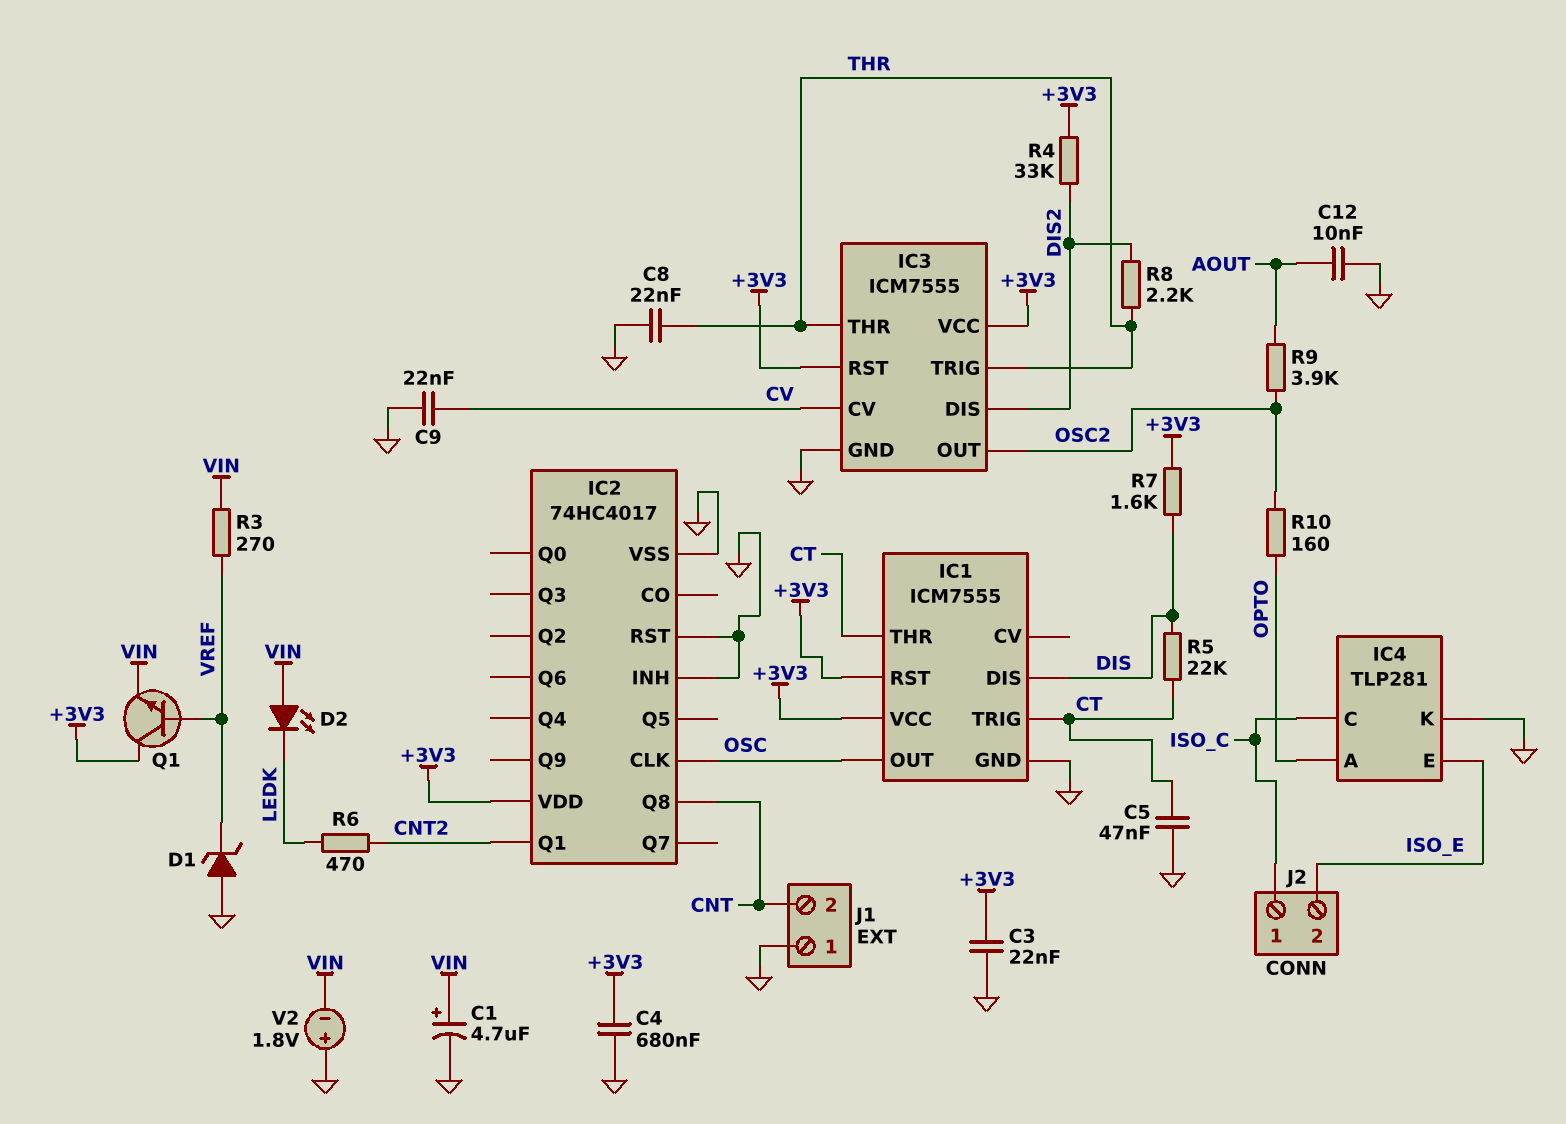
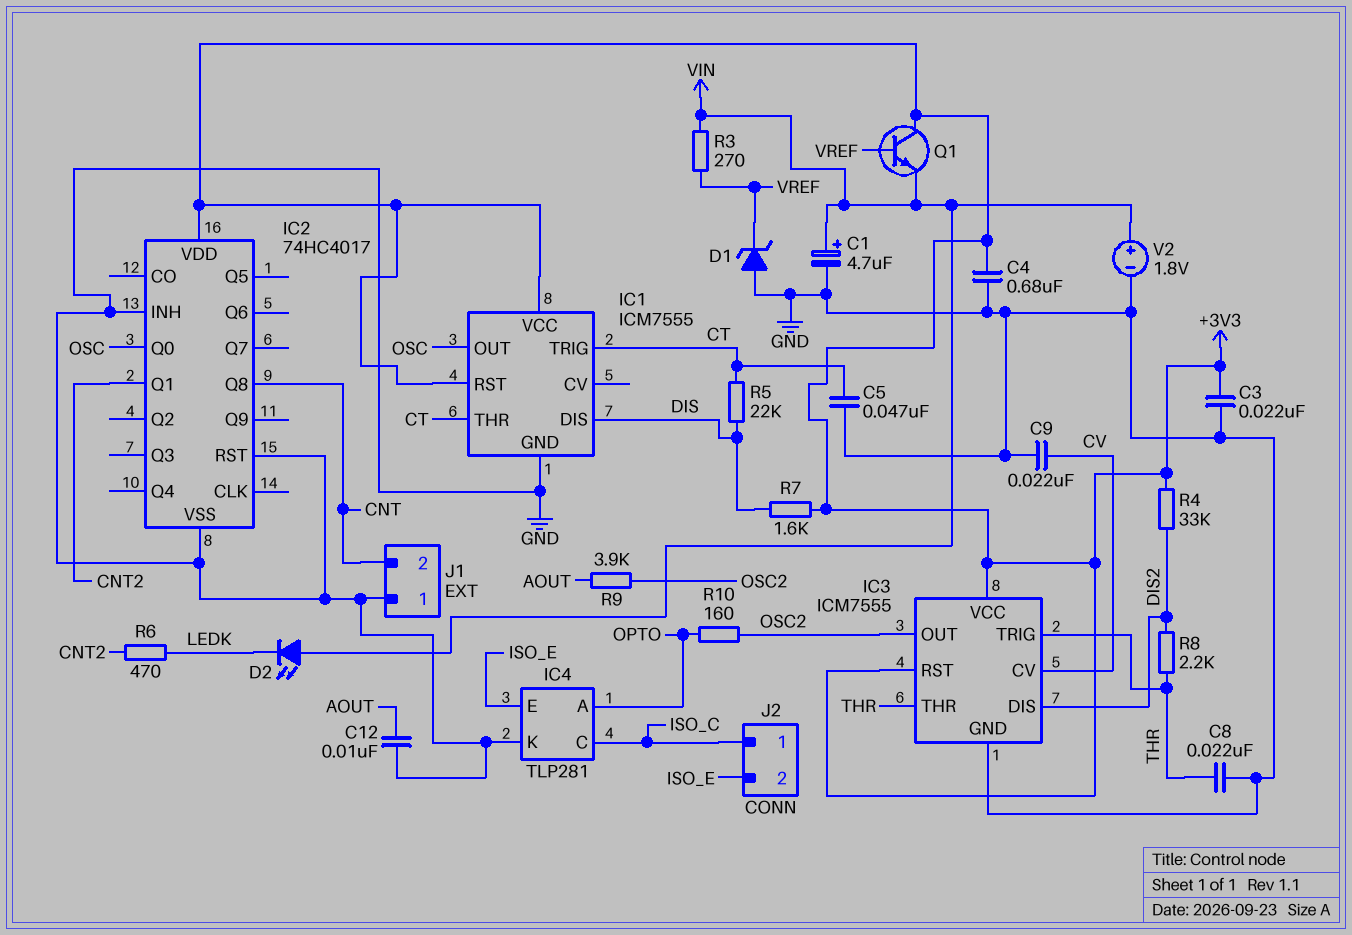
IC2 pin CLK: OSC -> none
IC2 pin Q0: none -> OSC
V2: 1.8V (plus GND, minus VIN) -> 1.8V (plus VIN, minus GND)

